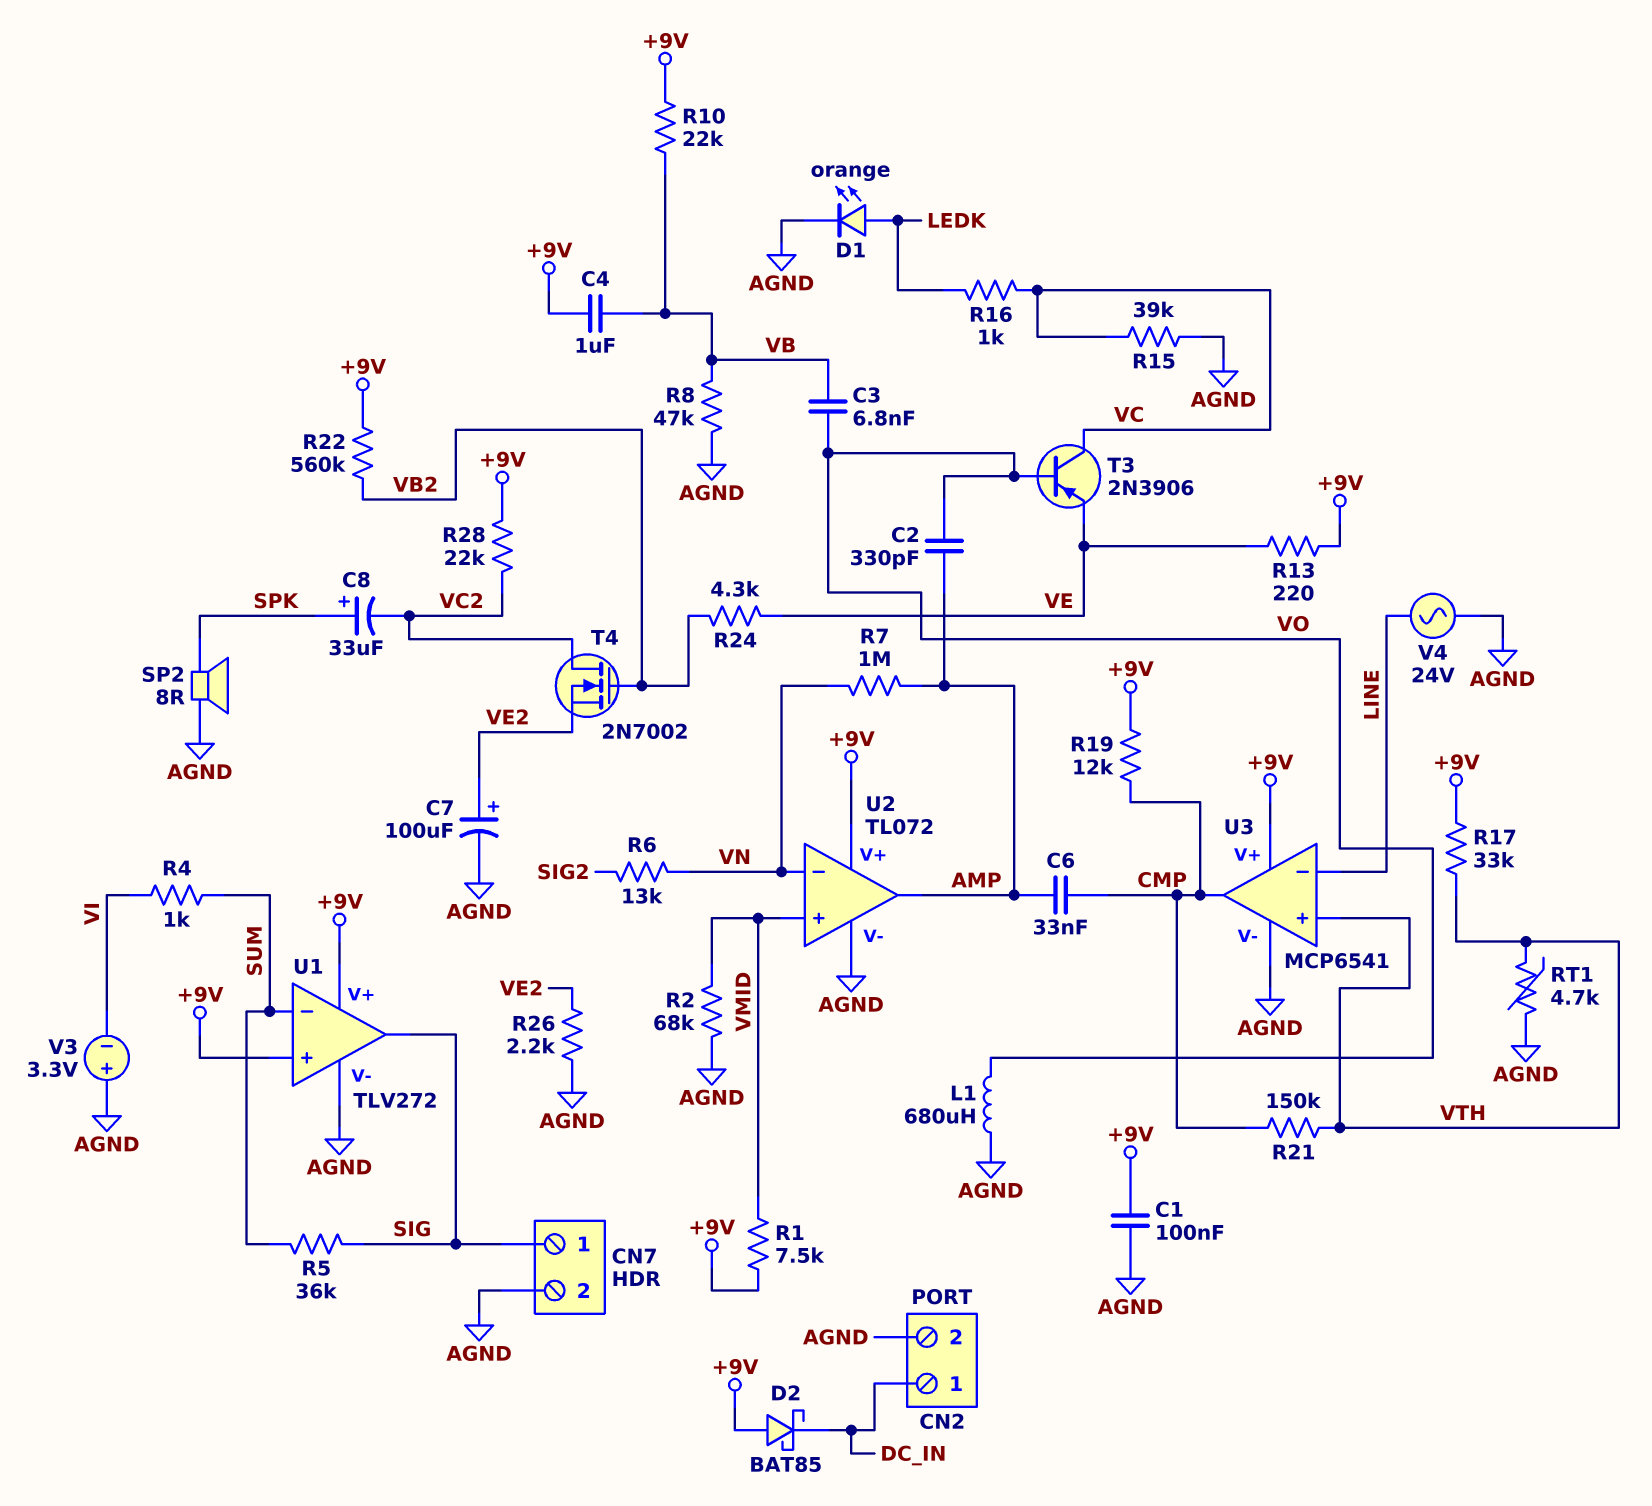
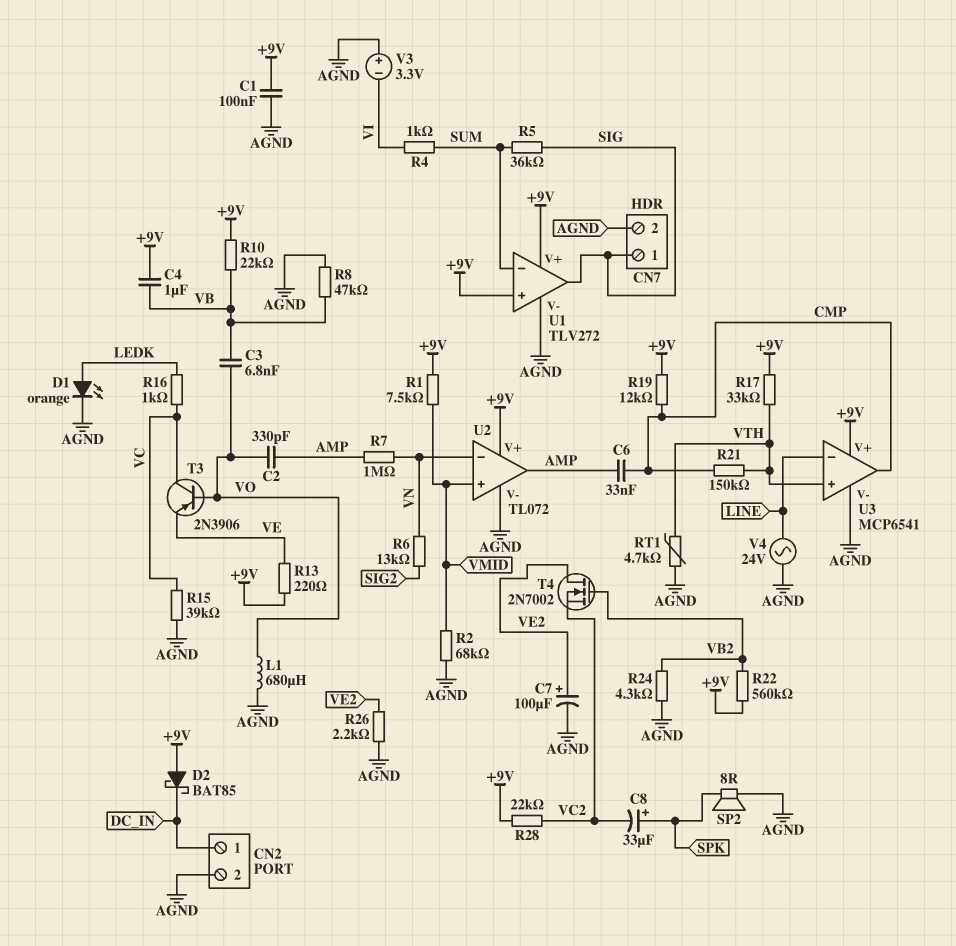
R24: 4.3k (VB2, VE) -> 4.3k (AGND, VB2)
T4: NMOS 2N7002 (G VB2, D VC2, S VE2) -> NMOS 2N7002 (G VB2, D VE2, S VC2)

